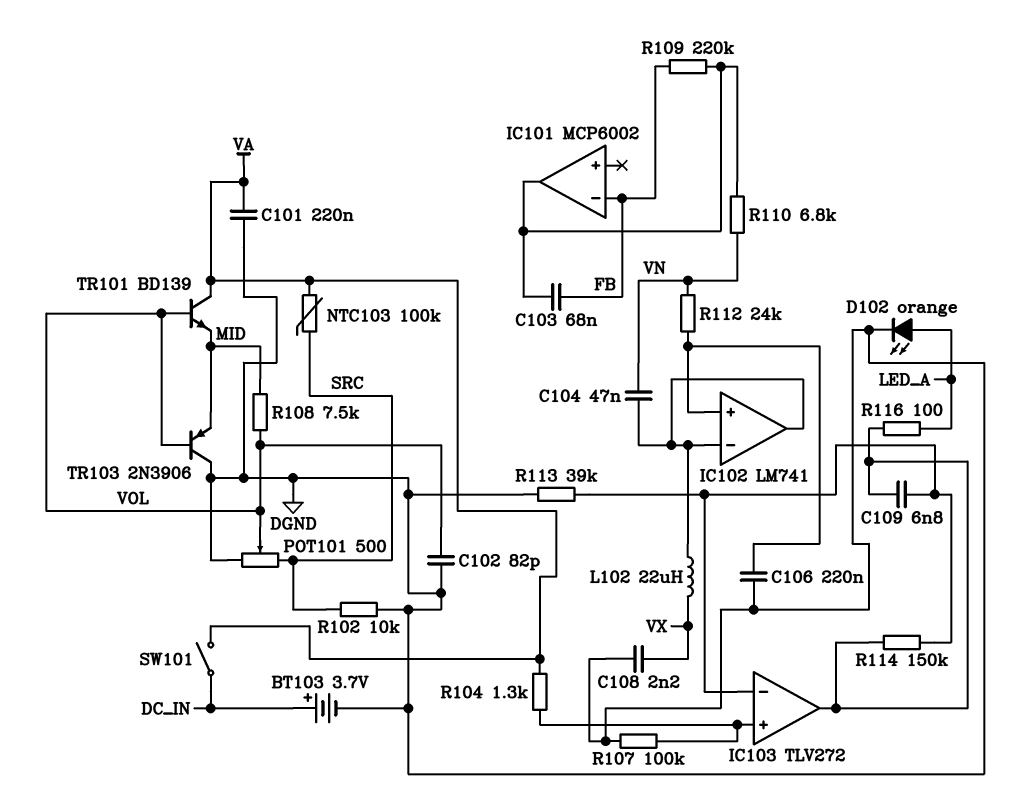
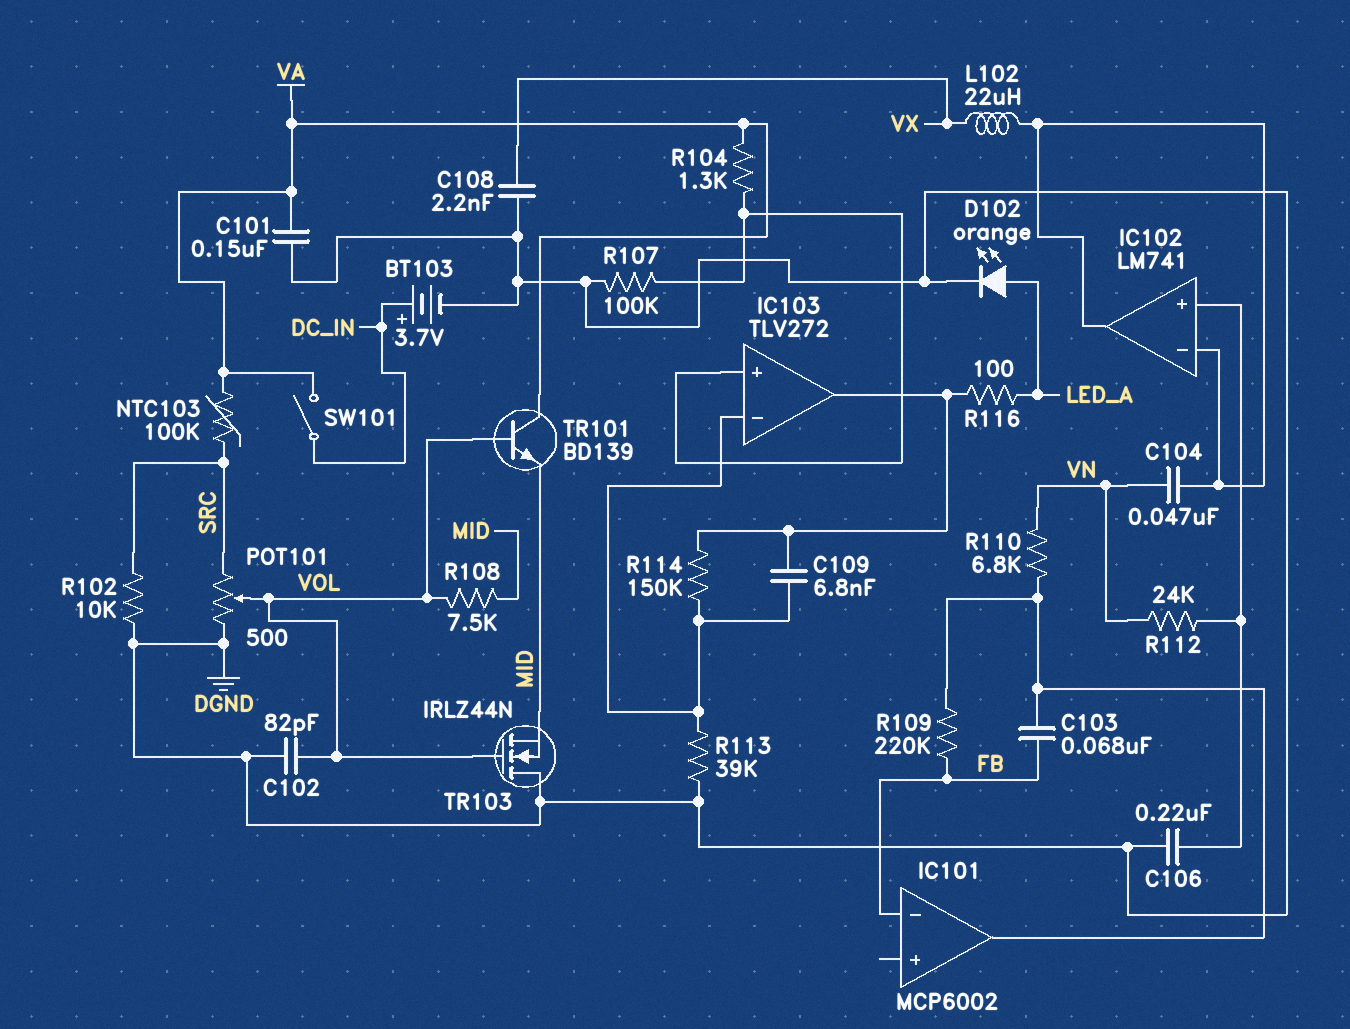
C101: 220nF (DGND, VA) -> 150nF (DGND, VA)
TR103: PNP 2N3906 (B VOL, C DGND, E MID) -> NMOS IRLZ44N (G VOL, D DGND, S MID)

